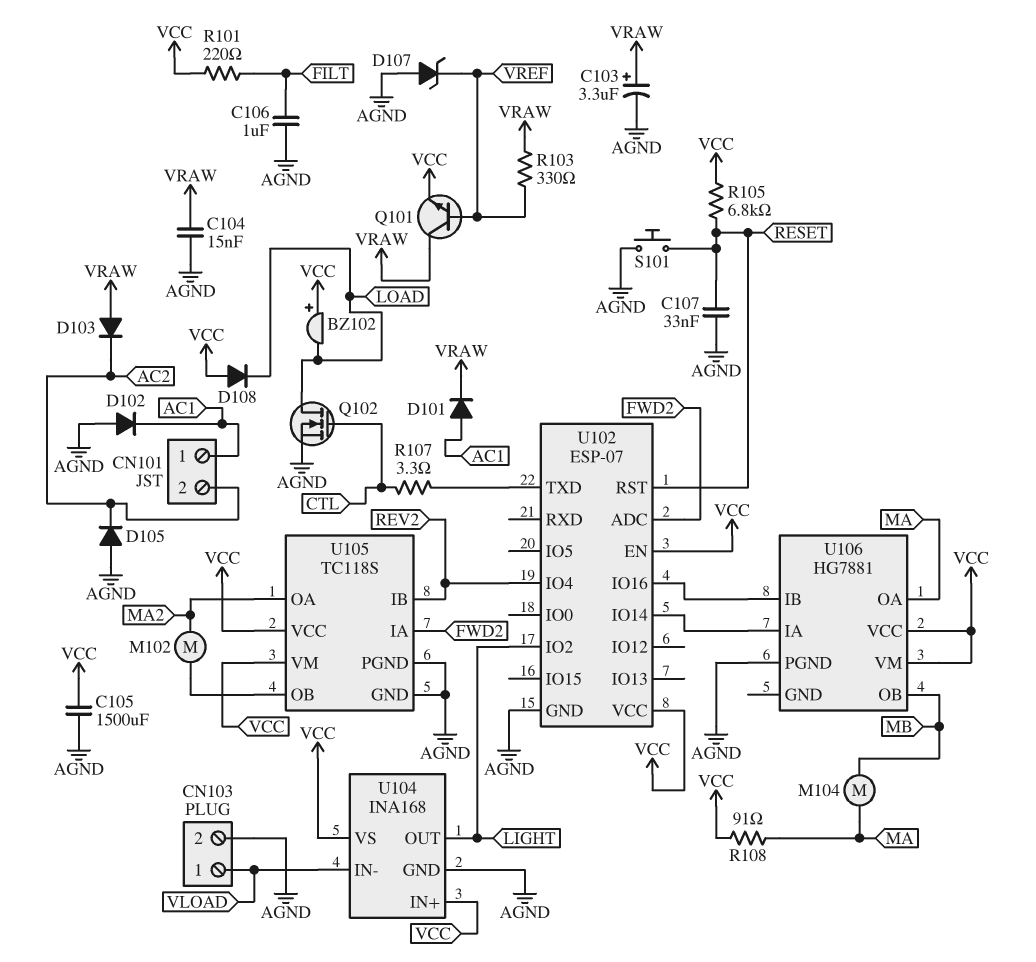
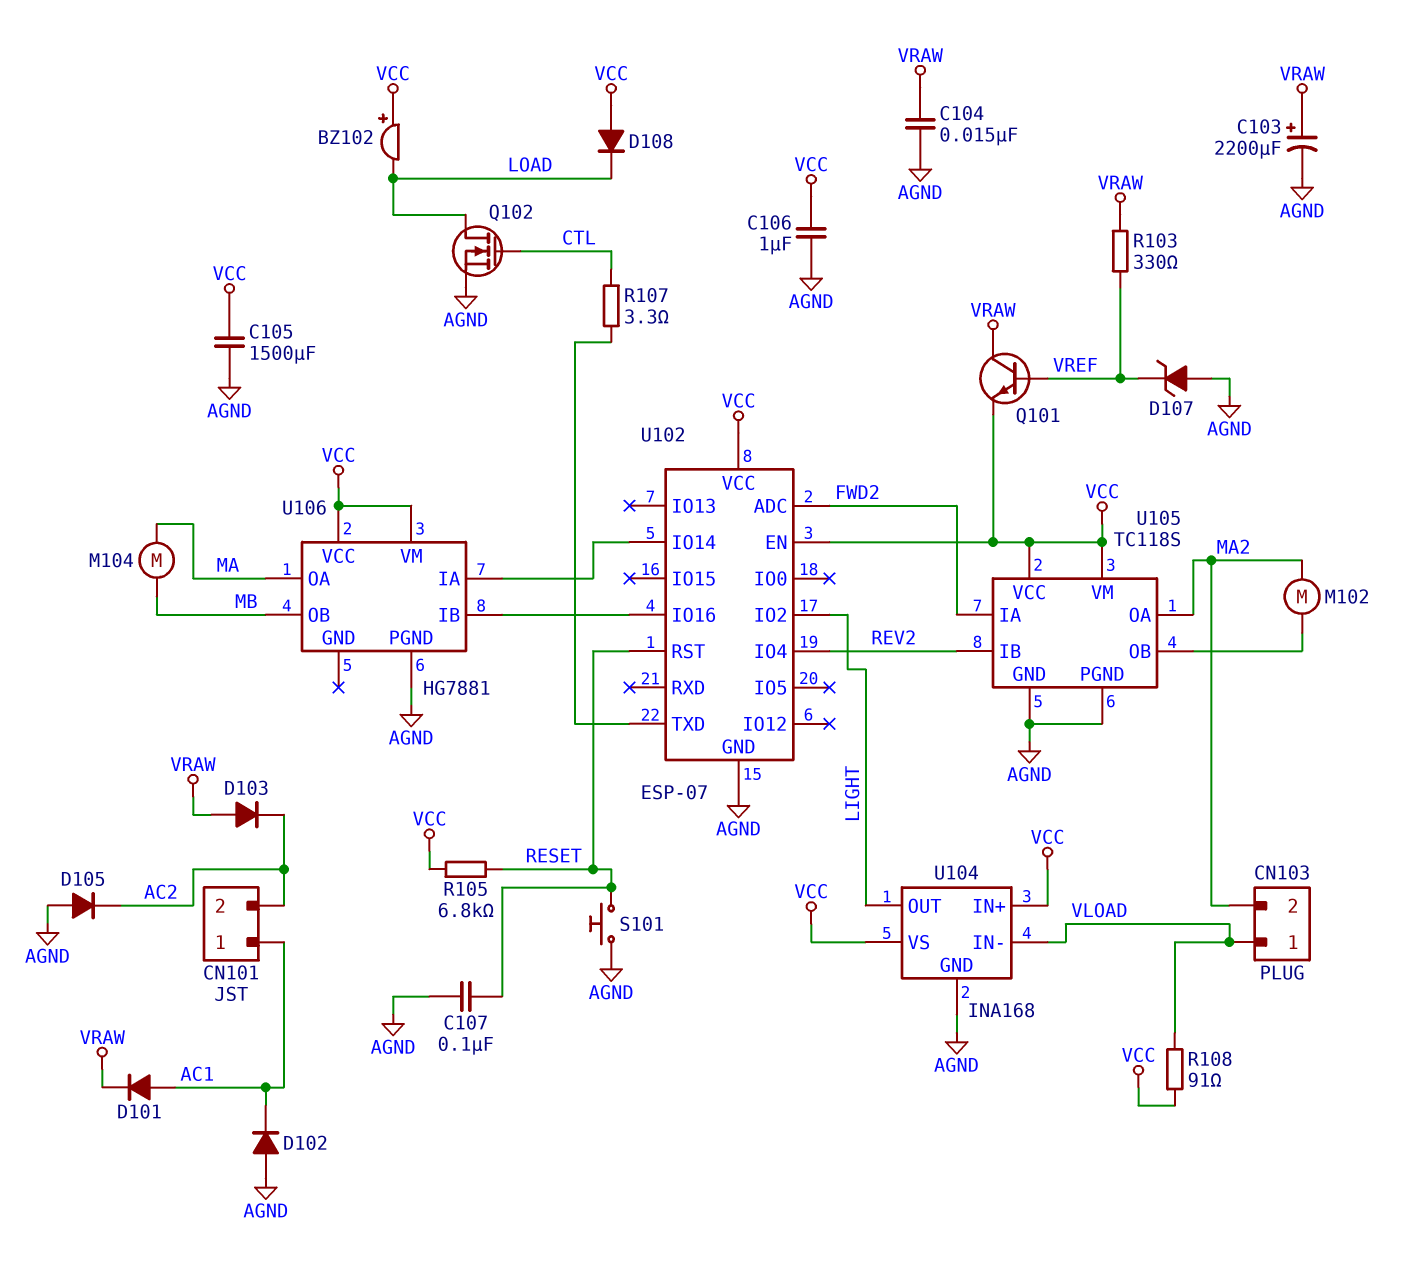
C103: 3.3uF (plus VRAW, minus AGND) -> 2200uF (plus VRAW, minus AGND)
C106: 1uF (AGND, FILT) -> 1uF (AGND, VCC)
C107: 33nF (AGND, RESET) -> 100nF (AGND, RESET)
CN103 pin 2: AGND -> MA2
R101: 220 (FILT, VCC) -> none
R108: 91 (MA, VCC) -> 91 (VCC, VLOAD)

